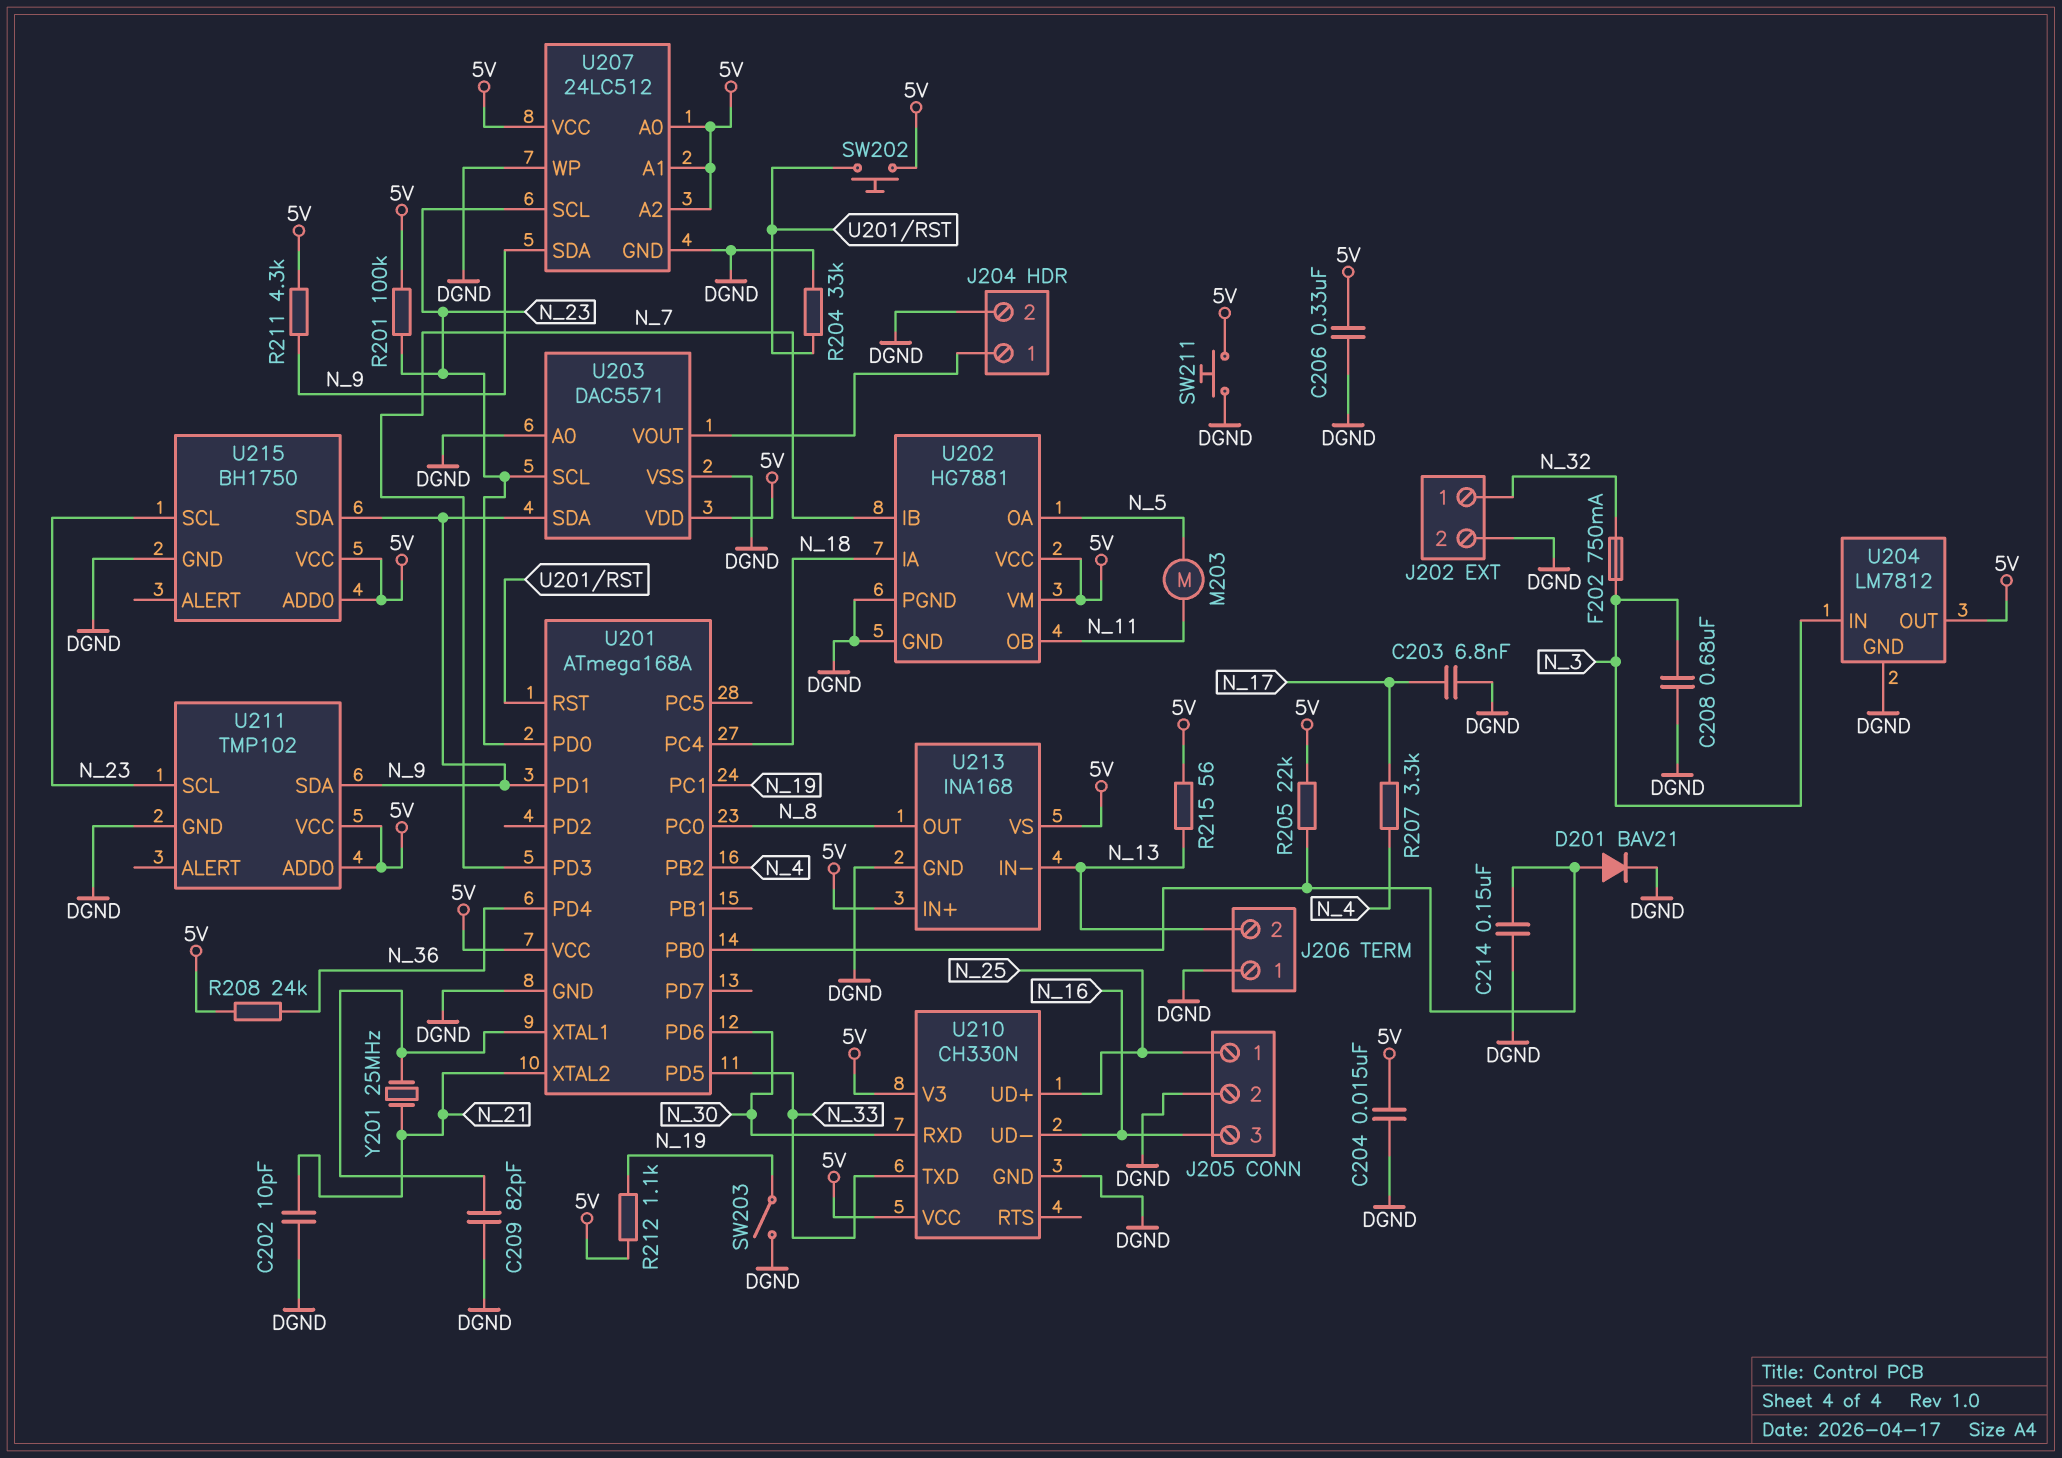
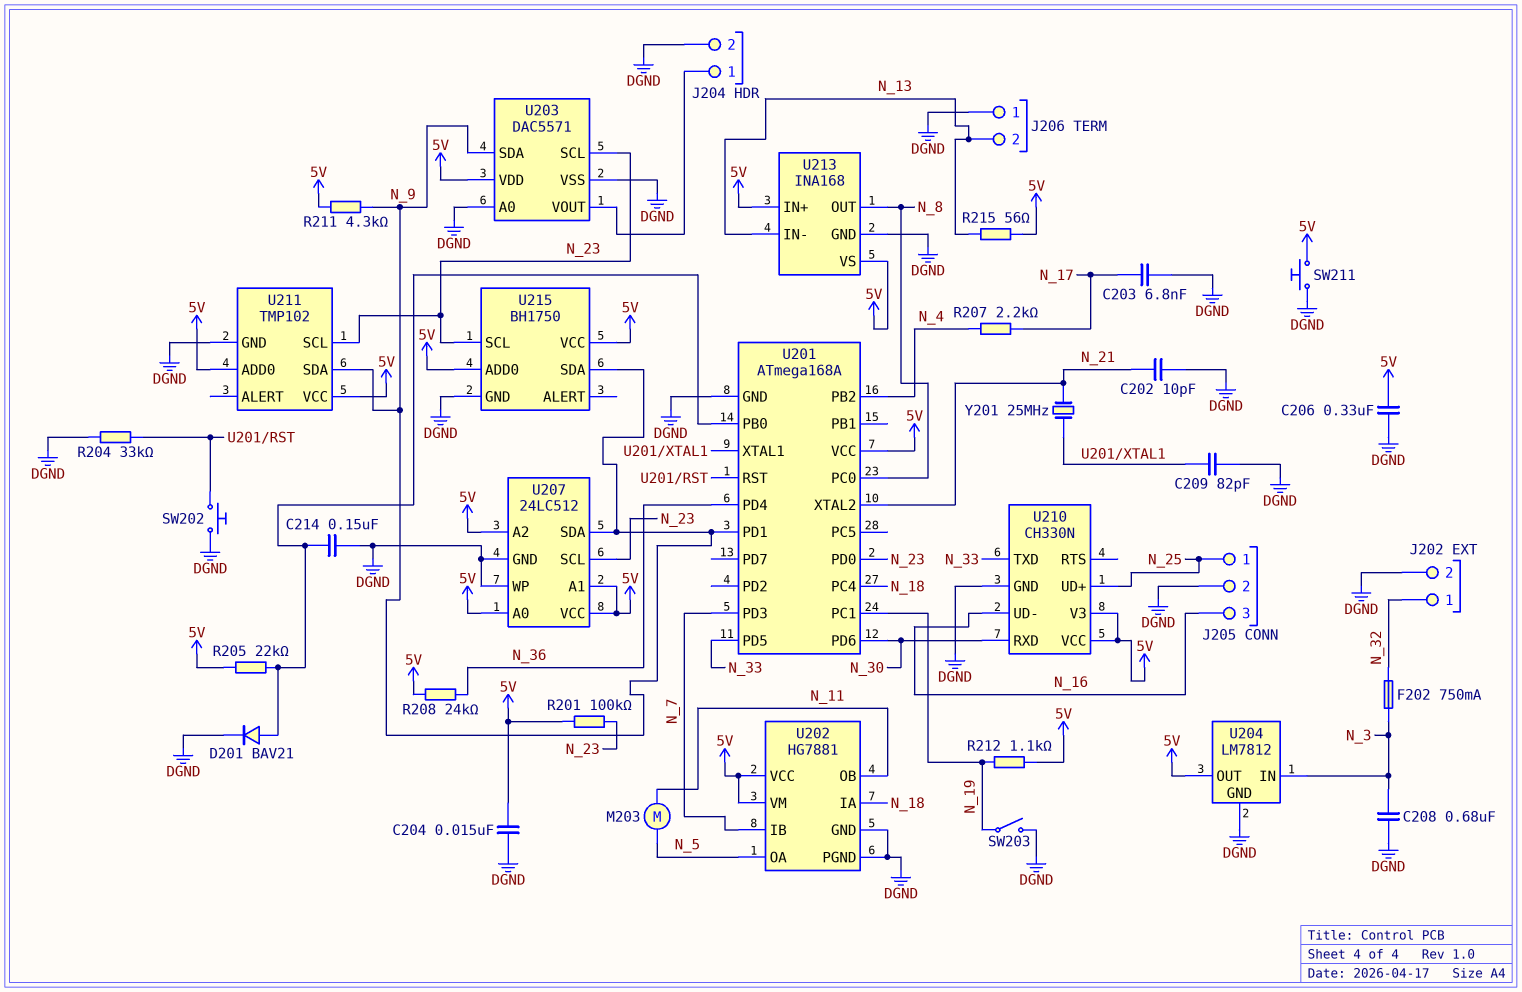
R207: 3.3k (N_4, N_17) -> 2.2k (N_4, N_17)
SW202: button (5V, U201/RST) -> button (DGND, U201/RST)

